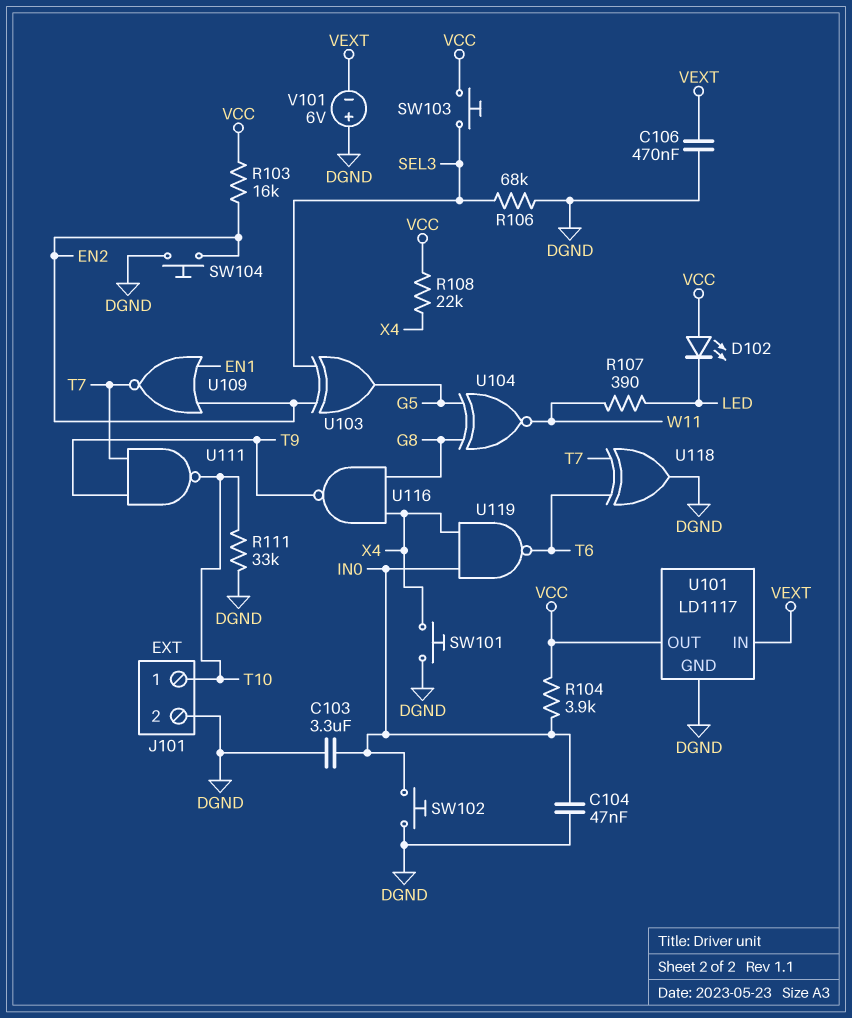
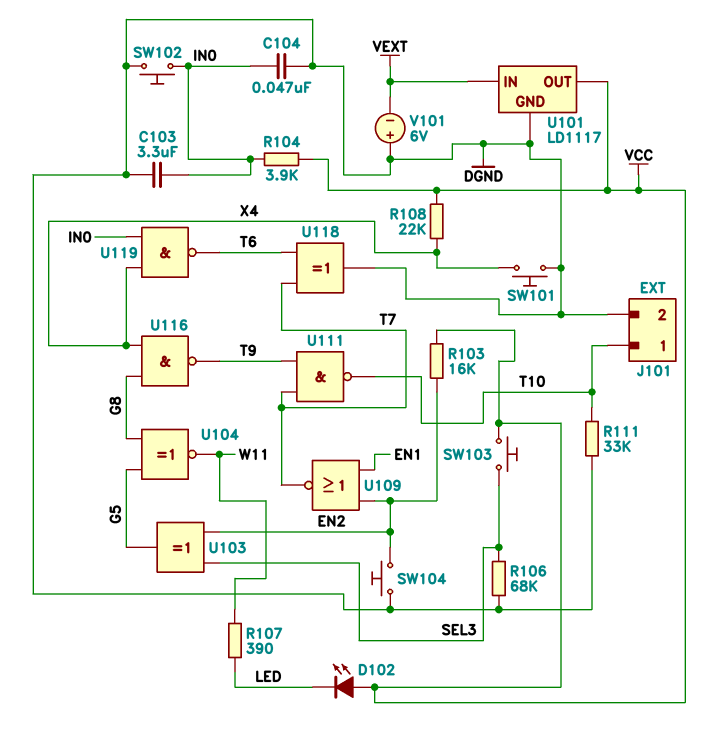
C106: 470nF (DGND, VEXT) -> none

